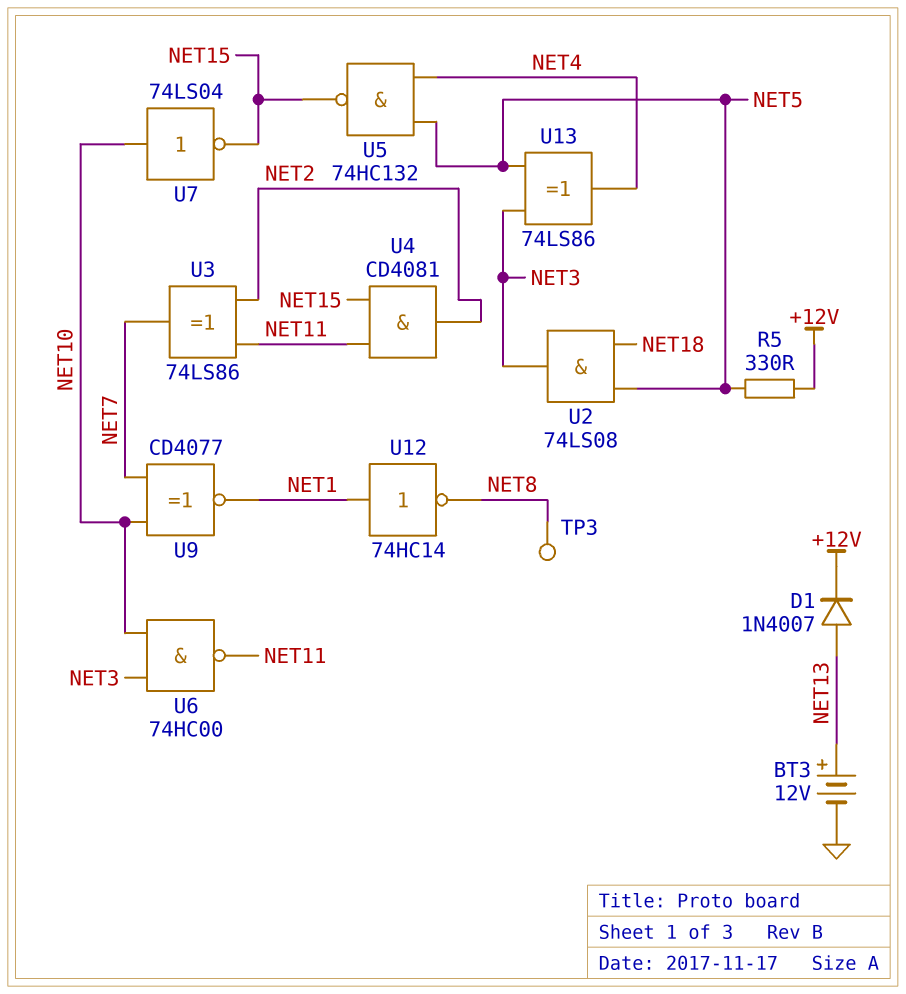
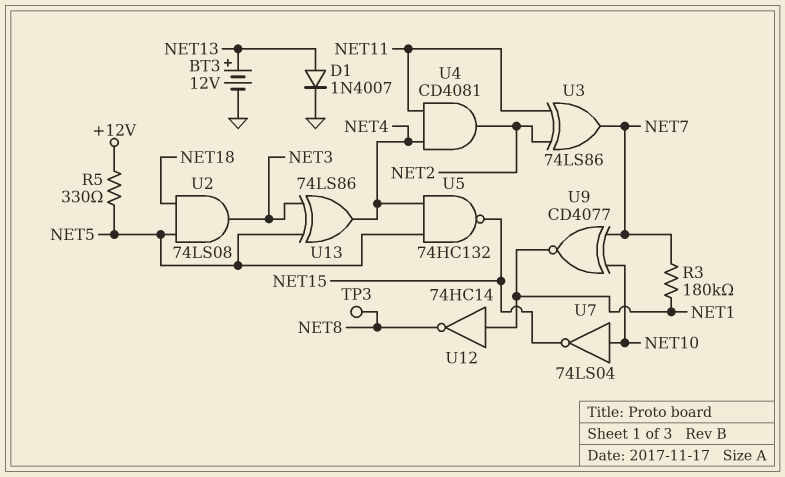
D1: diode 1N4007 (A NET13, K +12V) -> diode 1N4007 (A NET13, K GND)
R3: none -> 180k (NET1, NET7)
U4: AND CD4081 (in NET11, in NET15, out NET2) -> AND CD4081 (in NET4, in NET11, out NET2)
U6: NAND 74HC00 (in NET3, in NET10, out NET11) -> none

